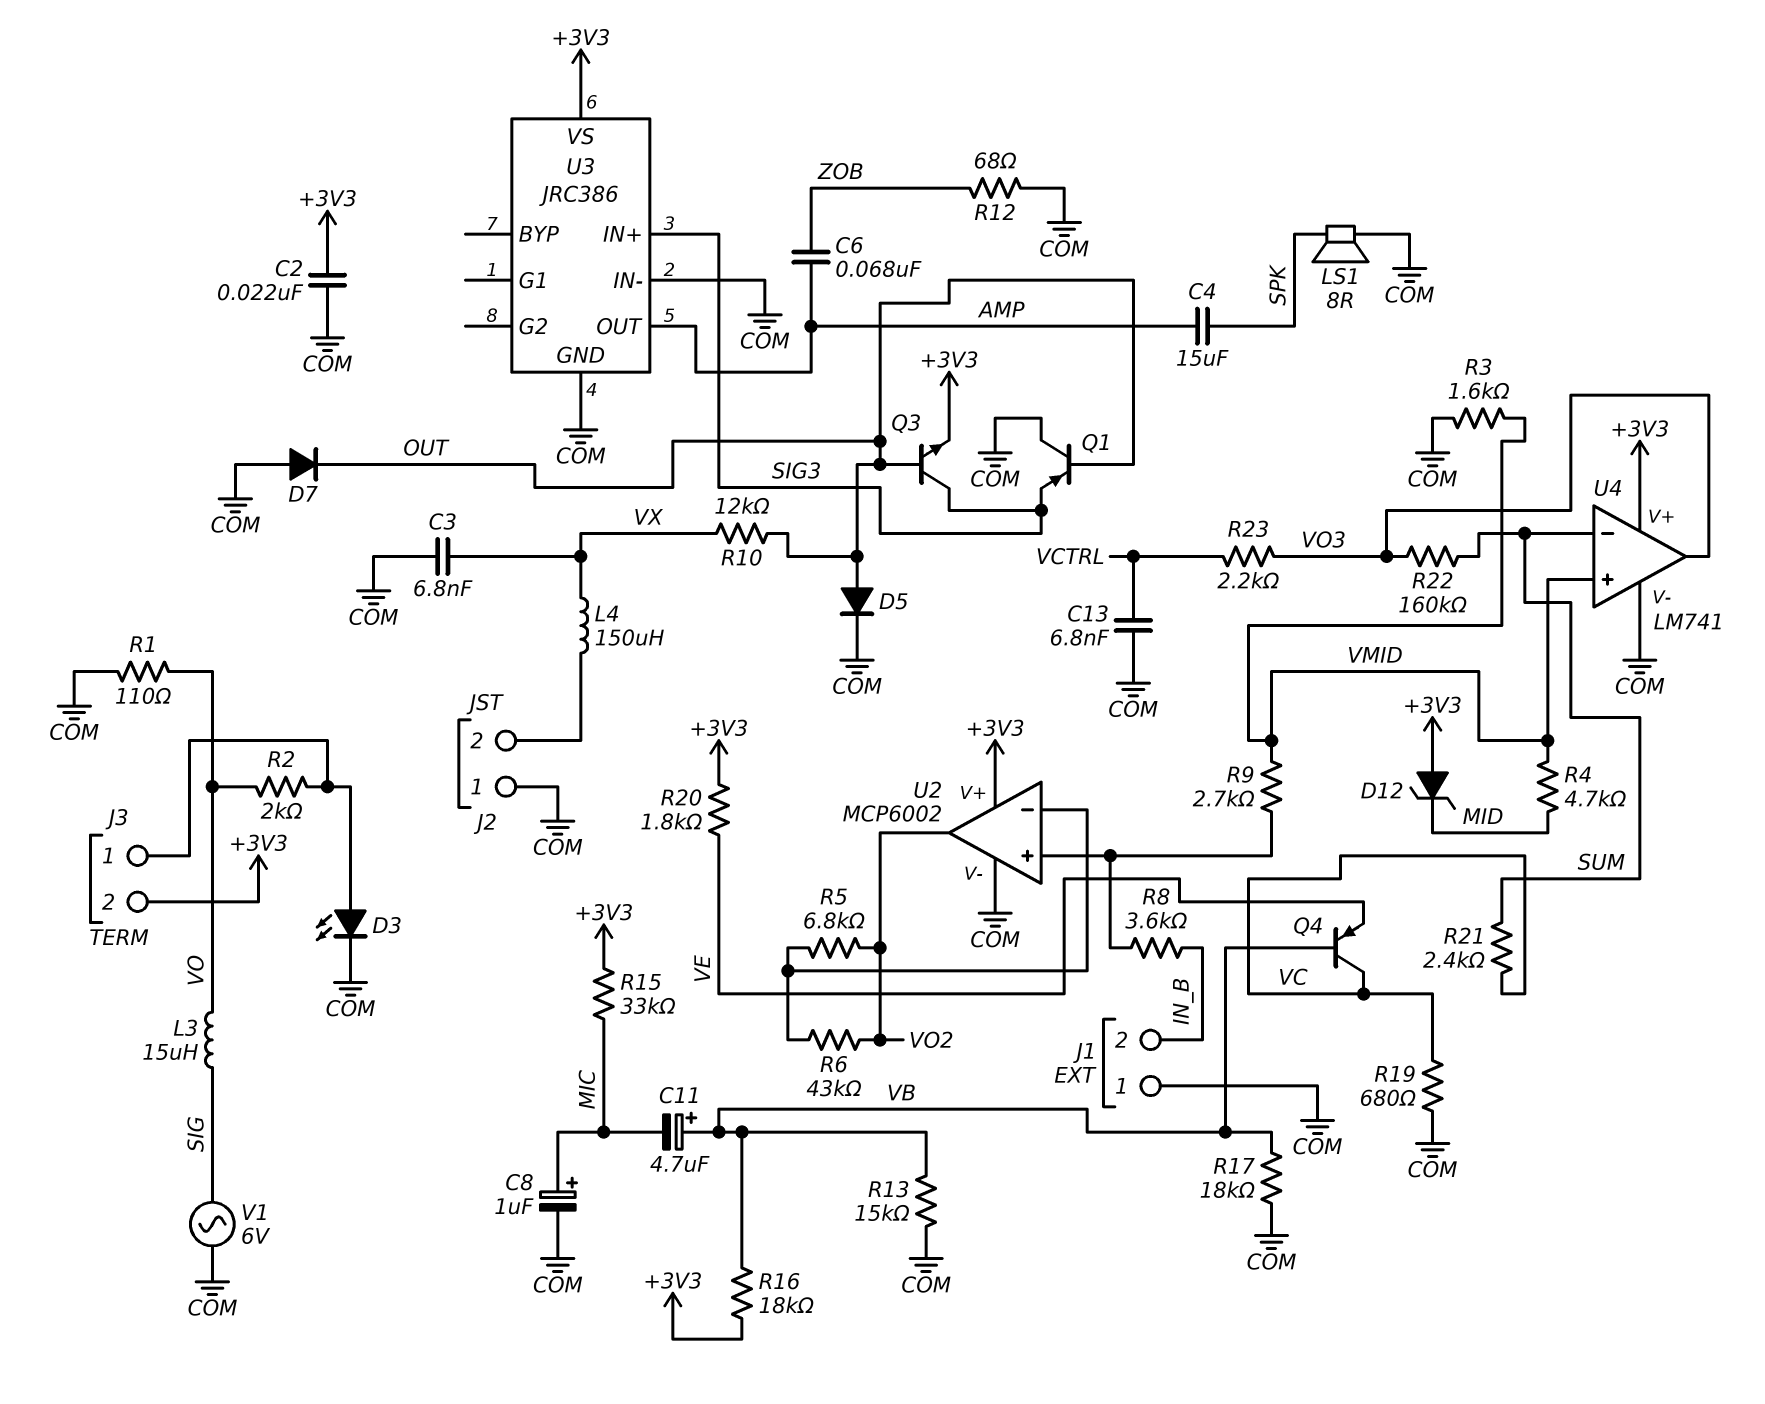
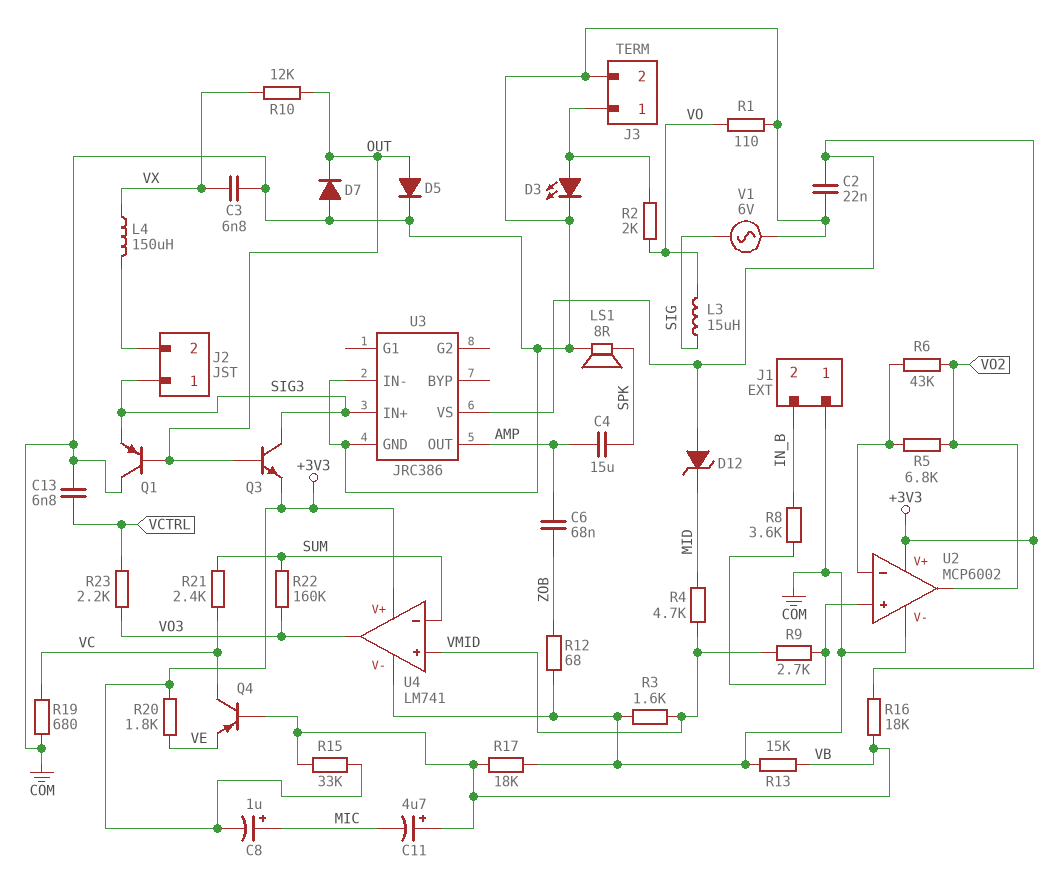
C8: 1uF (plus MIC, minus COM) -> 1uF (plus MIC, minus +3V3)
J2 pin 1: COM -> SIG3
J3 pin 2: +3V3 -> COM
R15: 33k (+3V3, MIC) -> 33k (+3V3, VB)

